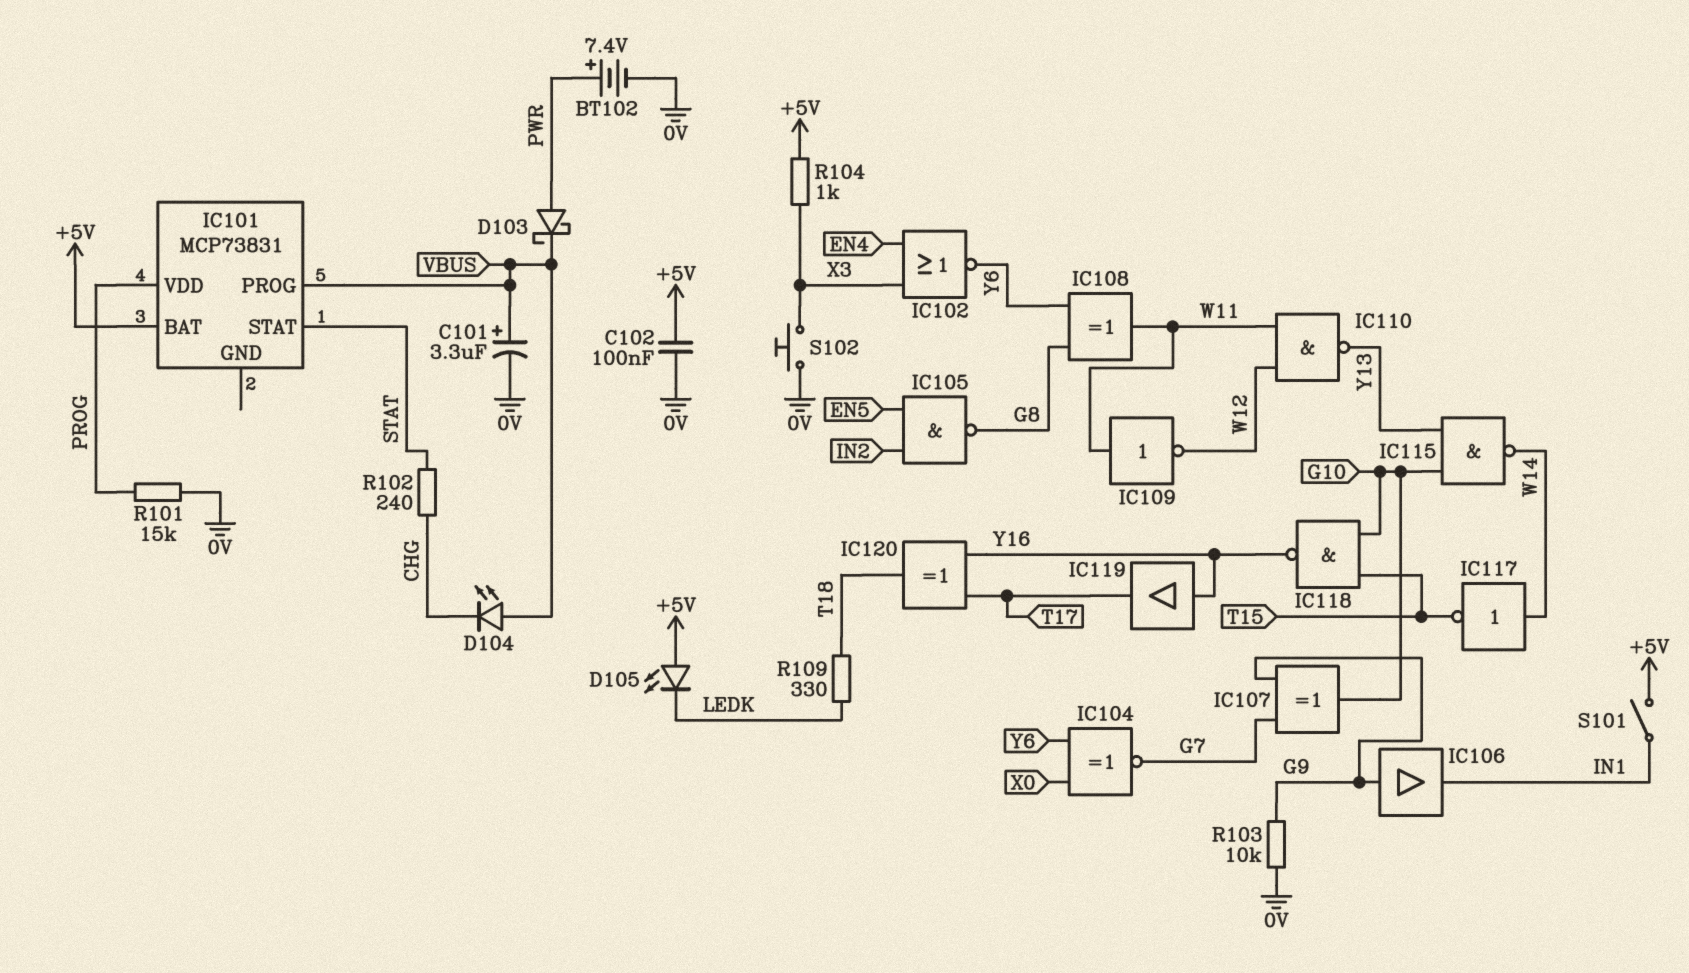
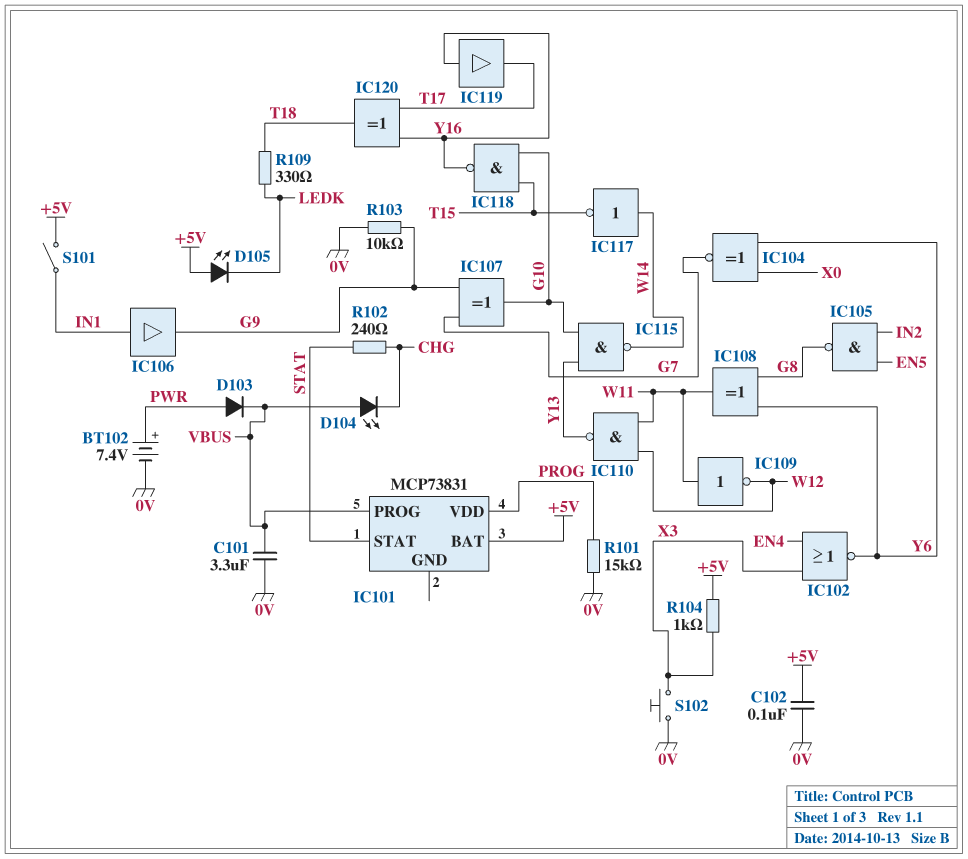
C101: 3.3uF (plus VBUS, minus 0V) -> 3.3uF (0V, VBUS)
D103: schottky (A PWR, K VBUS) -> diode (A PWR, K VBUS)
IC106: buffer (in G9, out IN1) -> buffer (in IN1, out G9)

